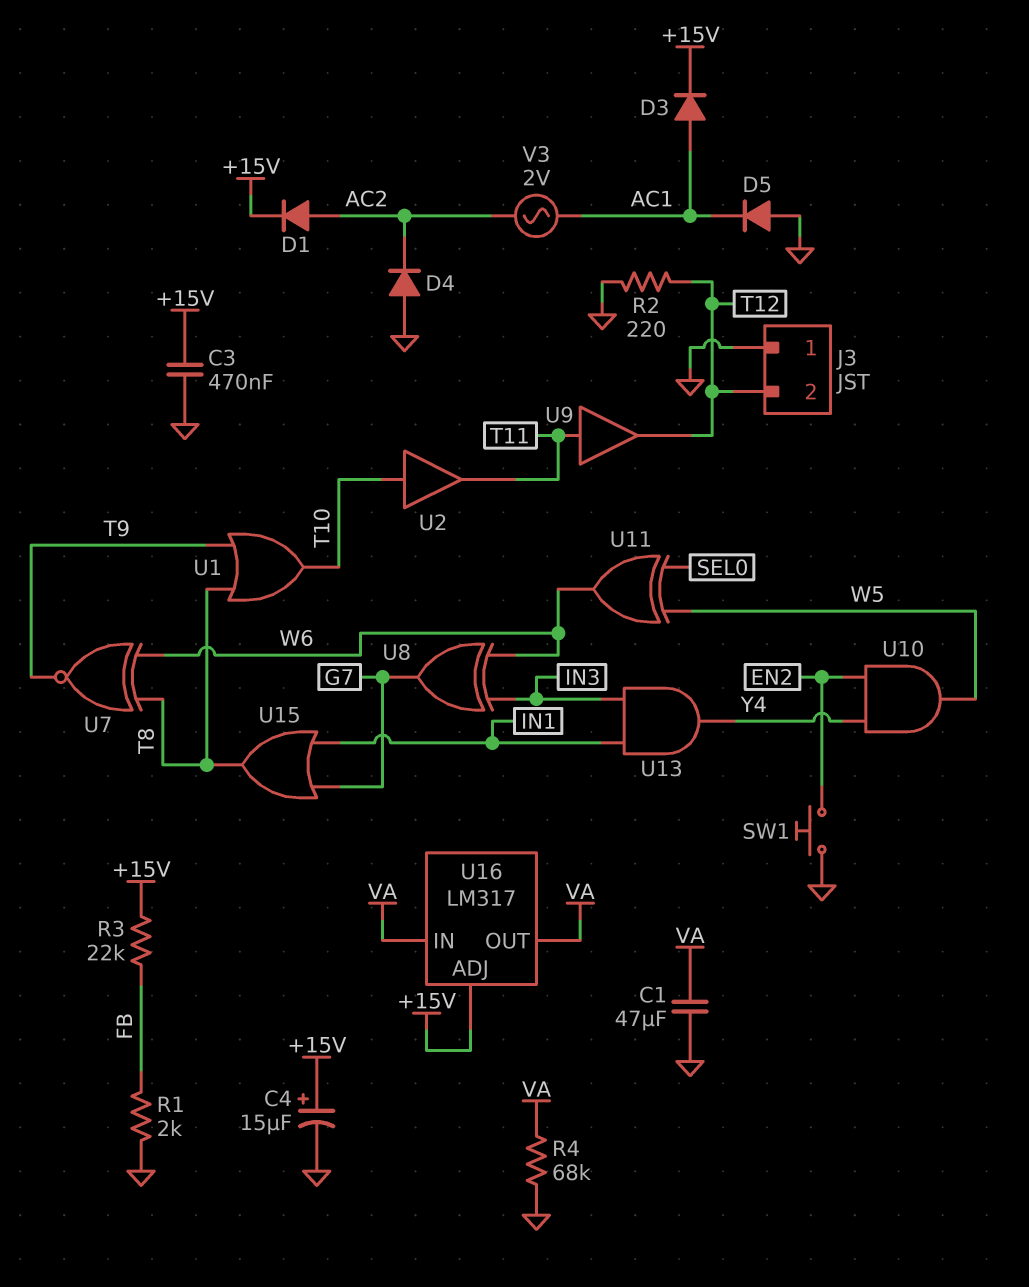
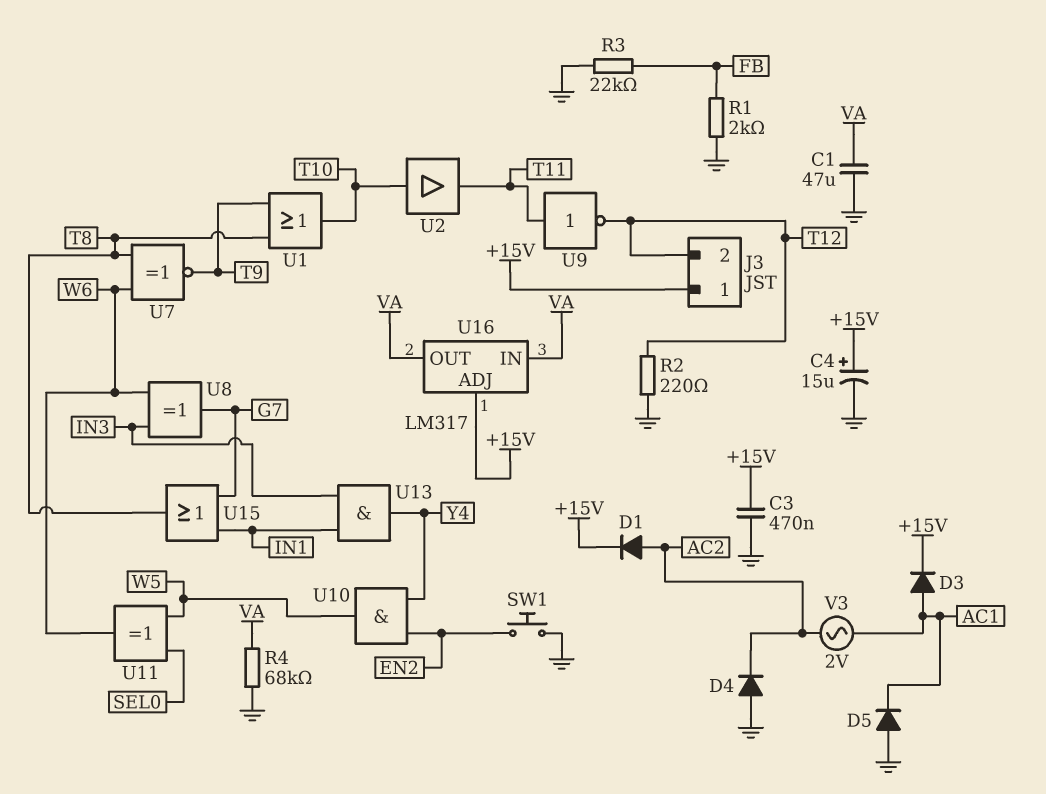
J3 pin 1: GND -> +15V
R3: 22k (+15V, FB) -> 22k (FB, GND)
U9: buffer (in T11, out T12) -> NOT (in T11, out T12)

